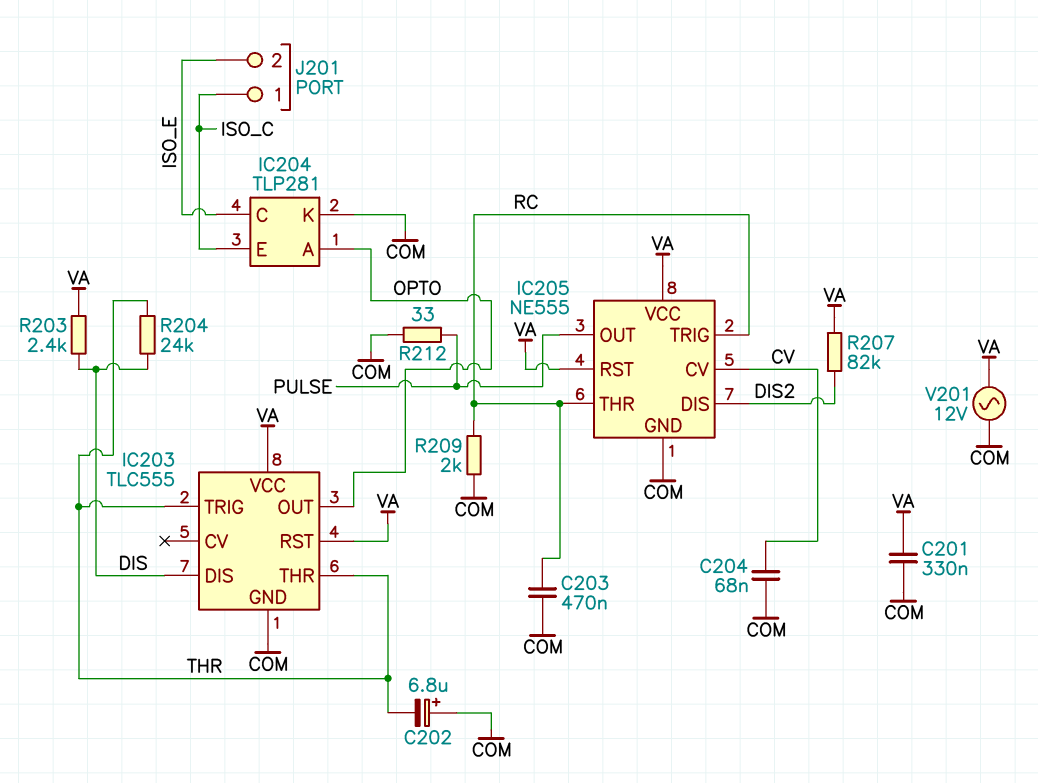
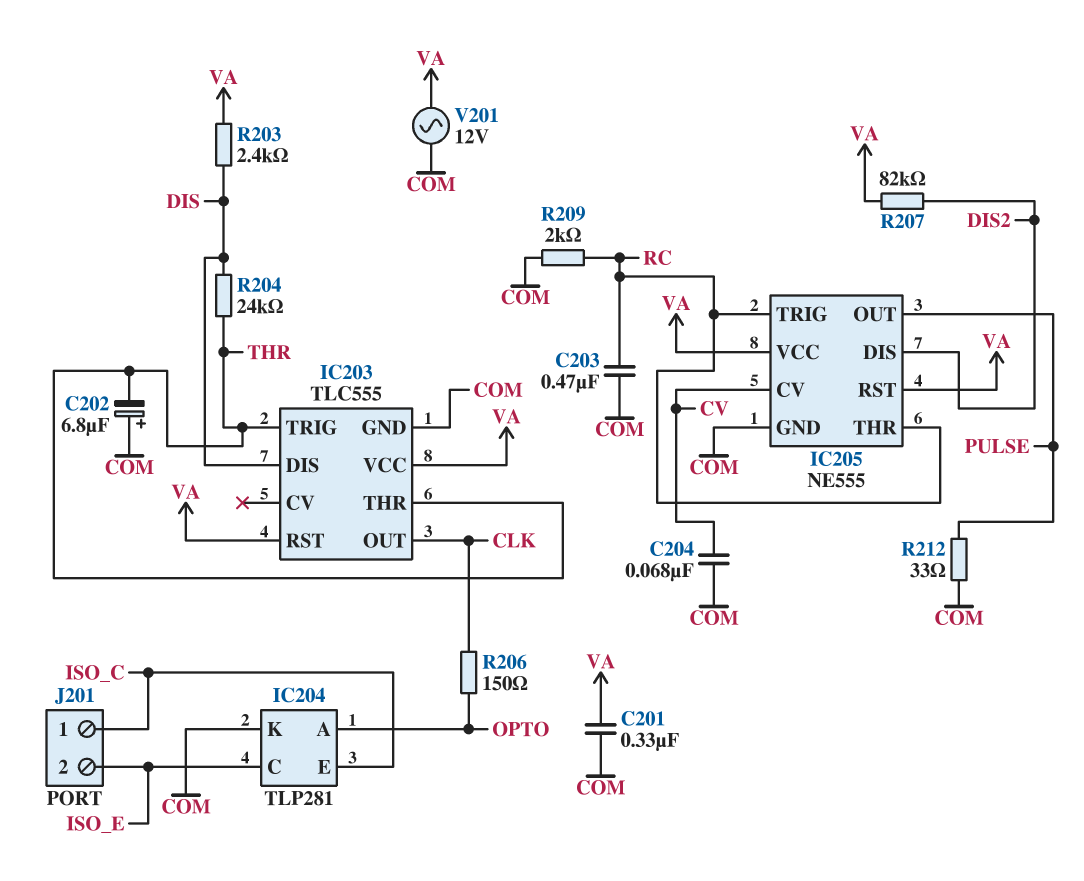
IC203 pin OUT: OPTO -> CLK
R206: none -> 150 (CLK, OPTO)

